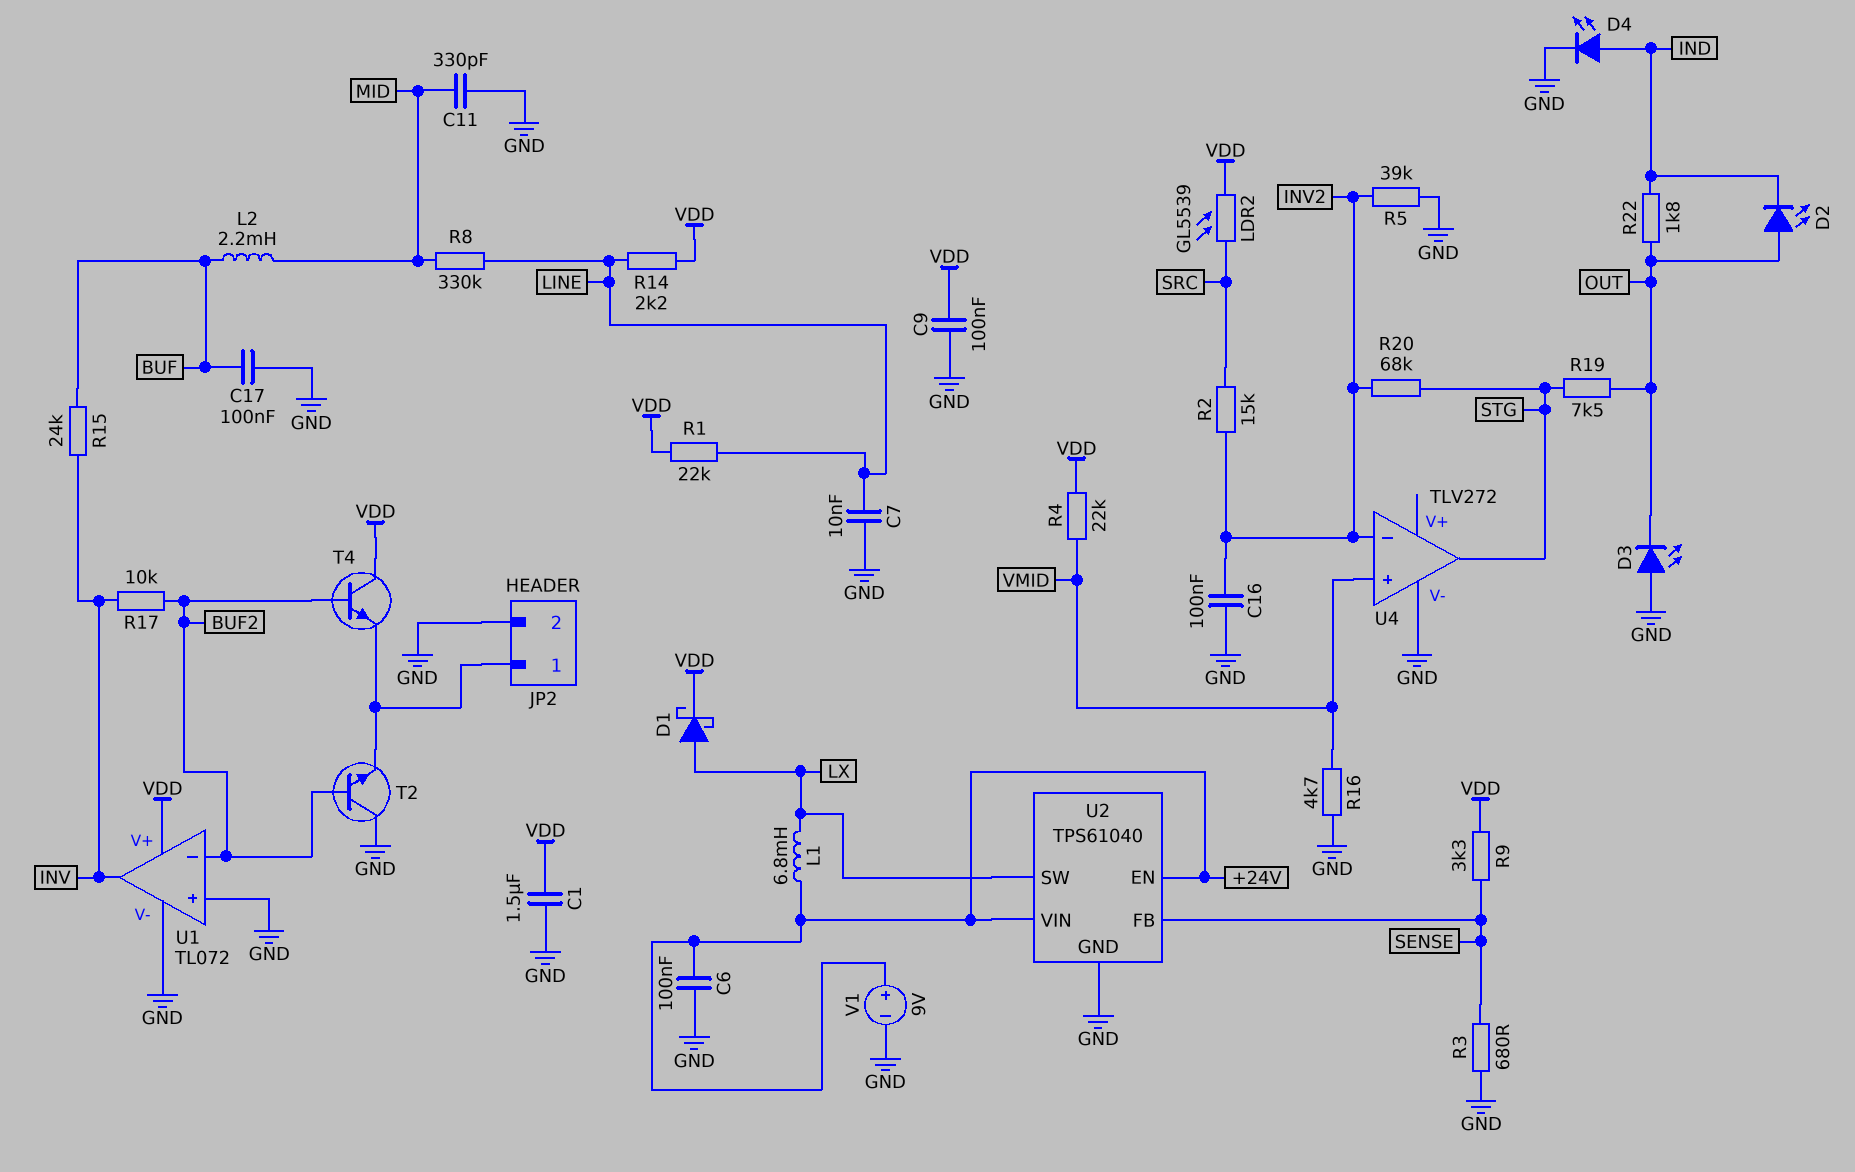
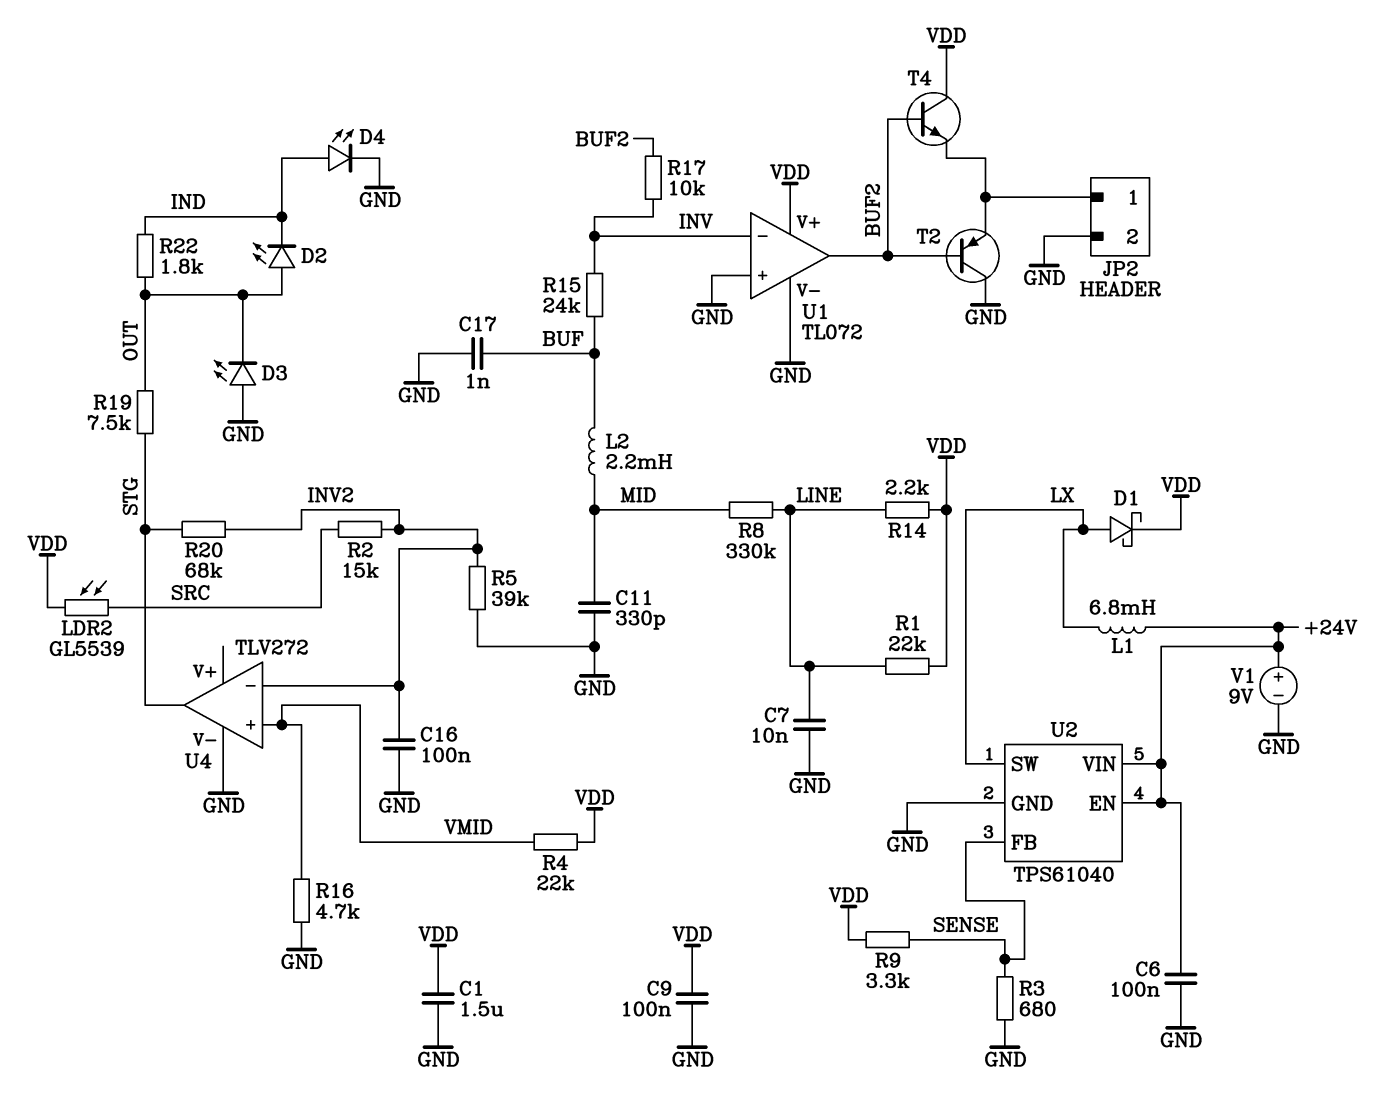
C17: 100nF (BUF, GND) -> 1nF (BUF, GND)
T2: NPN (B BUF2, C GND, E JP2/1) -> PNP (B BUF2, C GND, E JP2/1)
U1 pin in-: BUF2 -> INV
U1 pin out: INV -> BUF2

